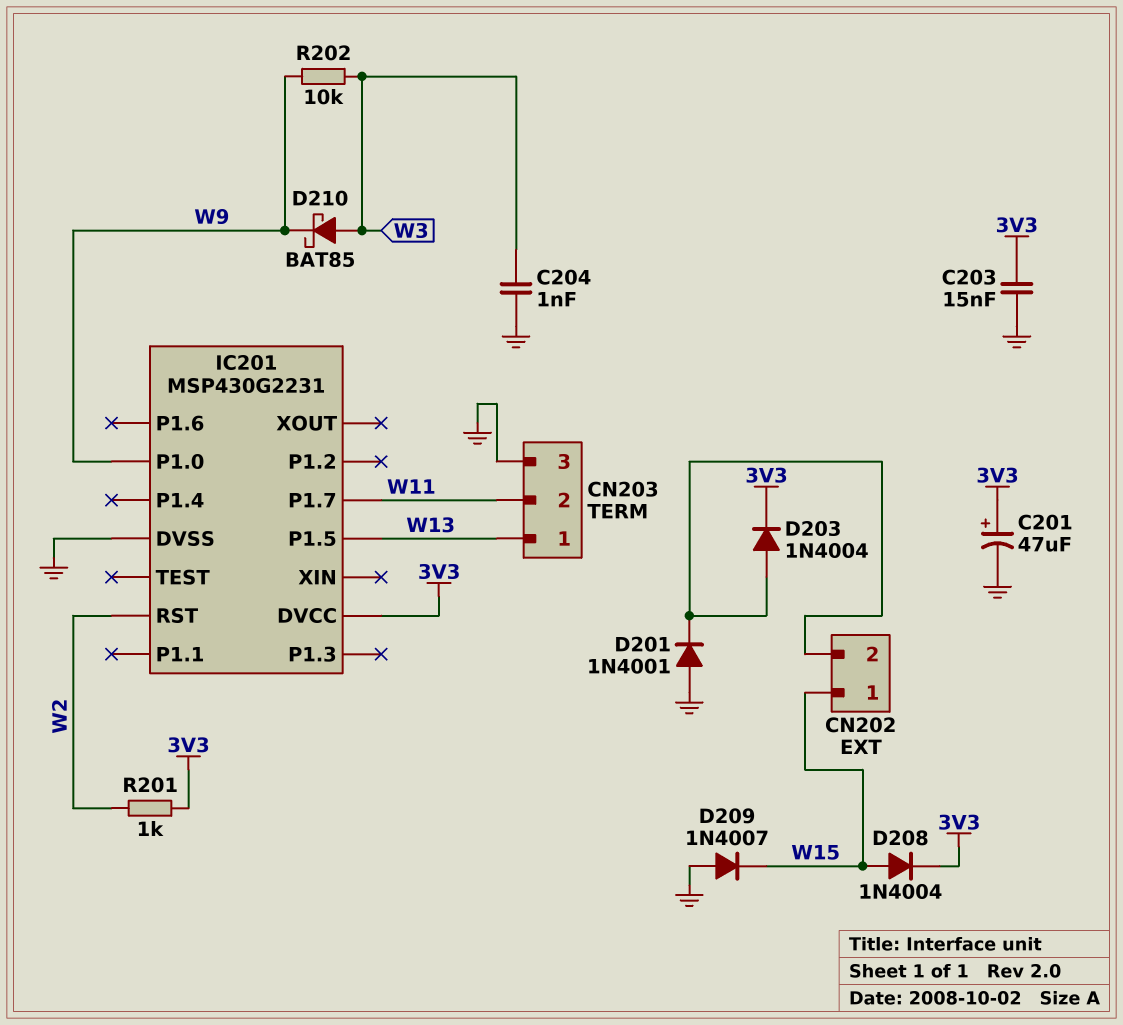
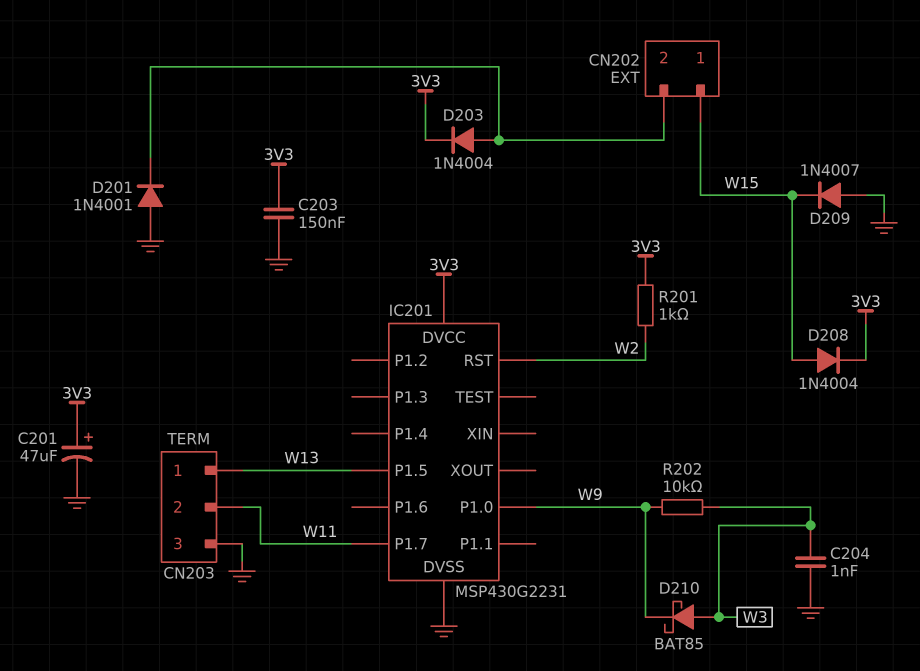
C203: 15nF (3V3, GND) -> 150nF (3V3, GND)

